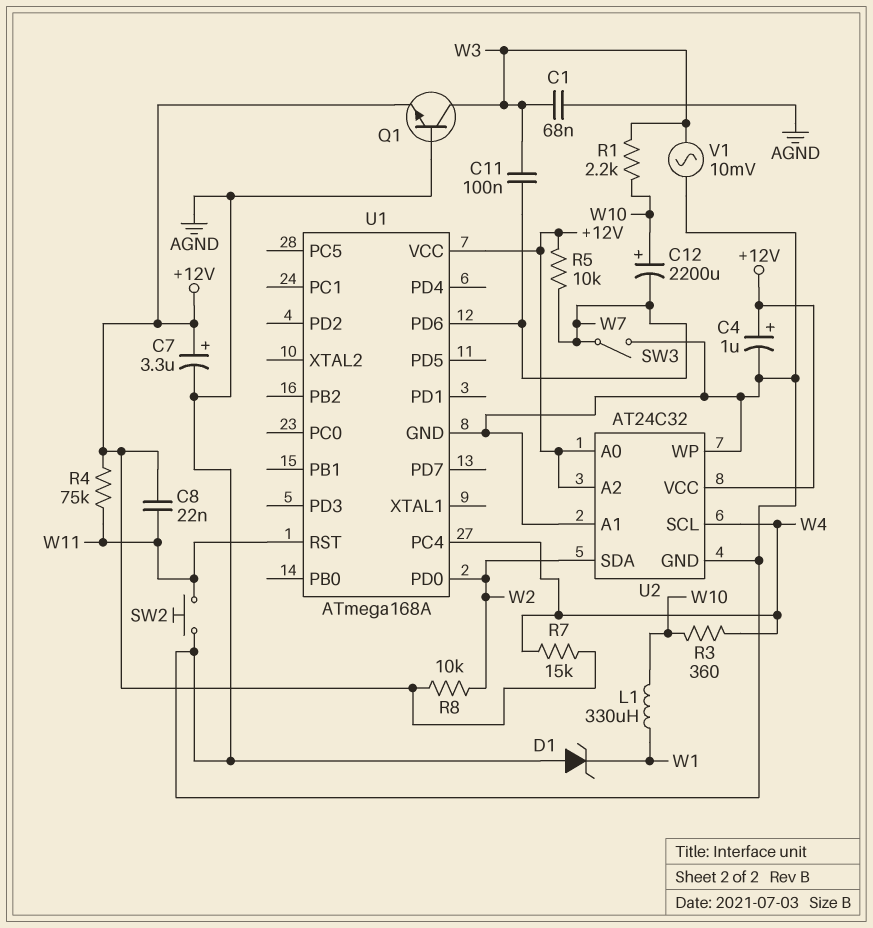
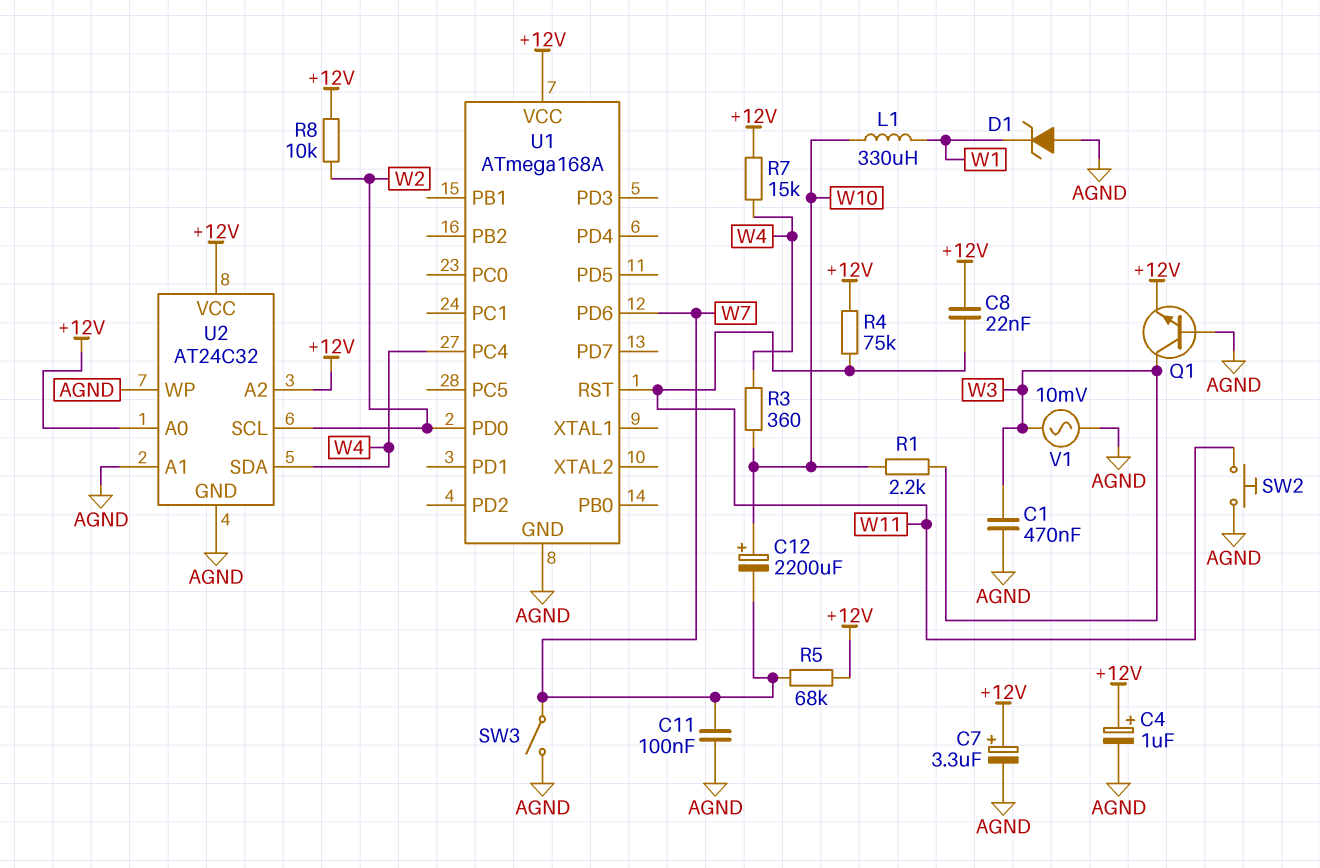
C1: 68nF (AGND, W3) -> 470nF (AGND, W3)
C11: 100nF (W3, W7) -> 100nF (AGND, W7)
R5: 10k (+12V, W7) -> 68k (+12V, W7)
U2 pin SCL: W4 -> W2
U2 pin SDA: W2 -> W4

